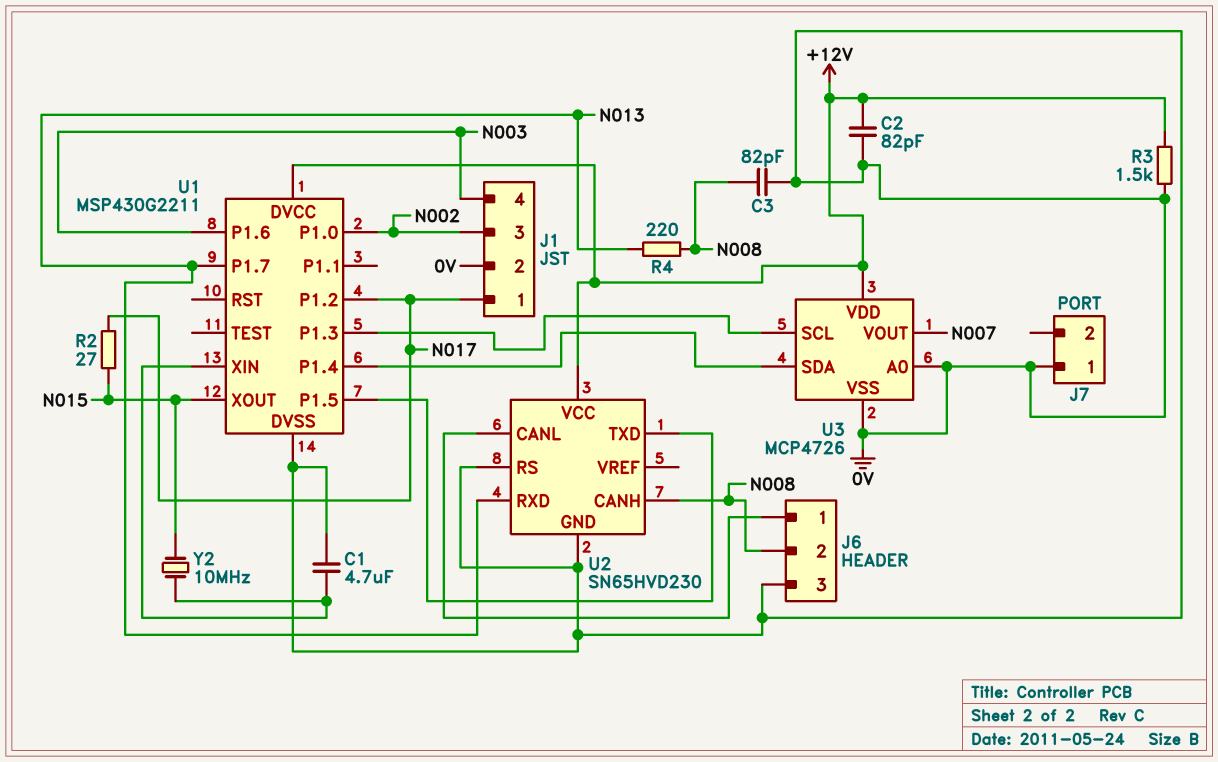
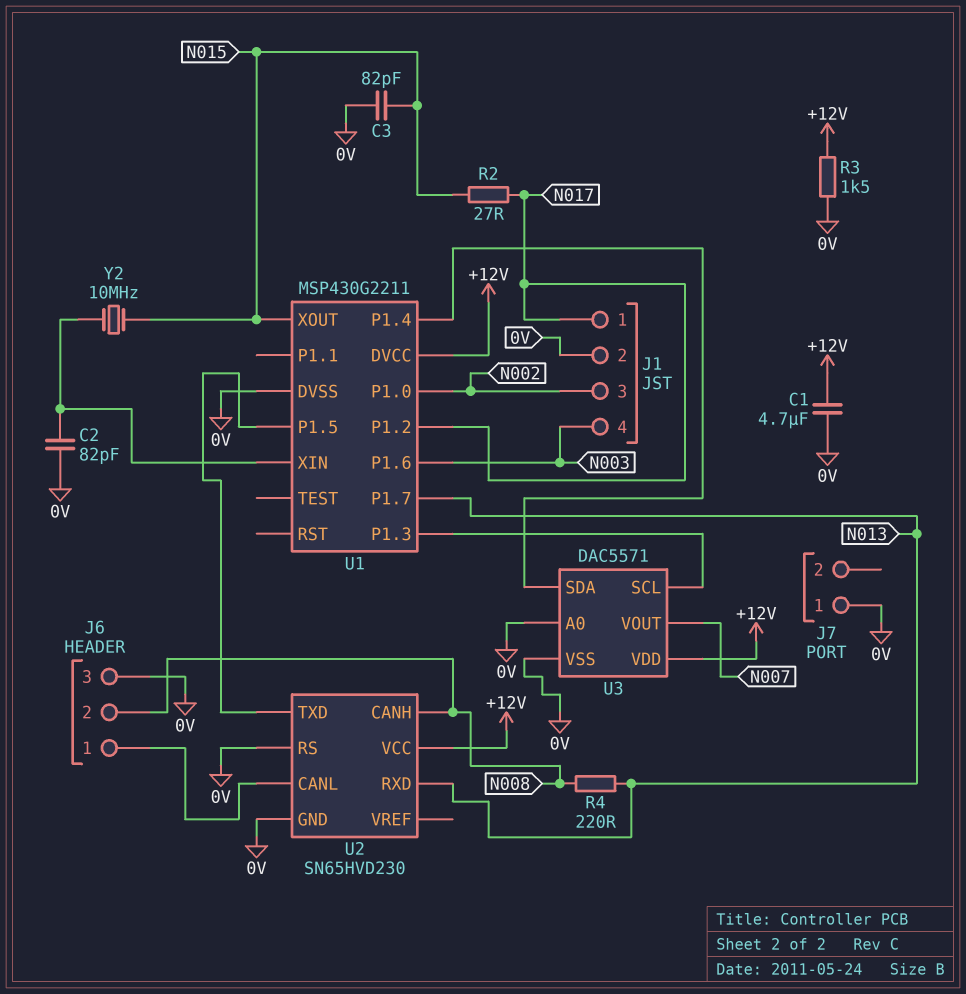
C1: 4.7uF (0V, U1/XIN) -> 4.7uF (+12V, 0V)
C2: 82pF (+12V, 0V) -> 82pF (0V, U1/XIN)
C3: 82pF (0V, N008) -> 82pF (0V, N015)
U3: MCP4726 -> DAC5571

